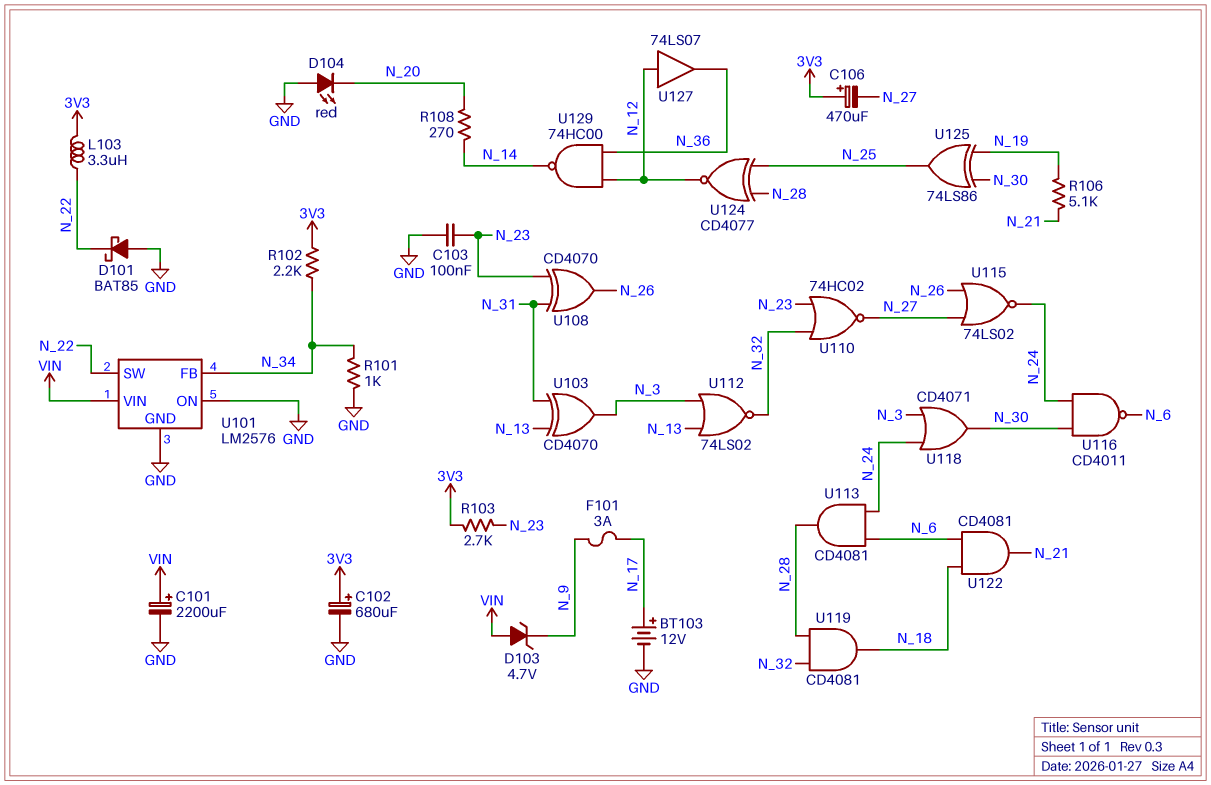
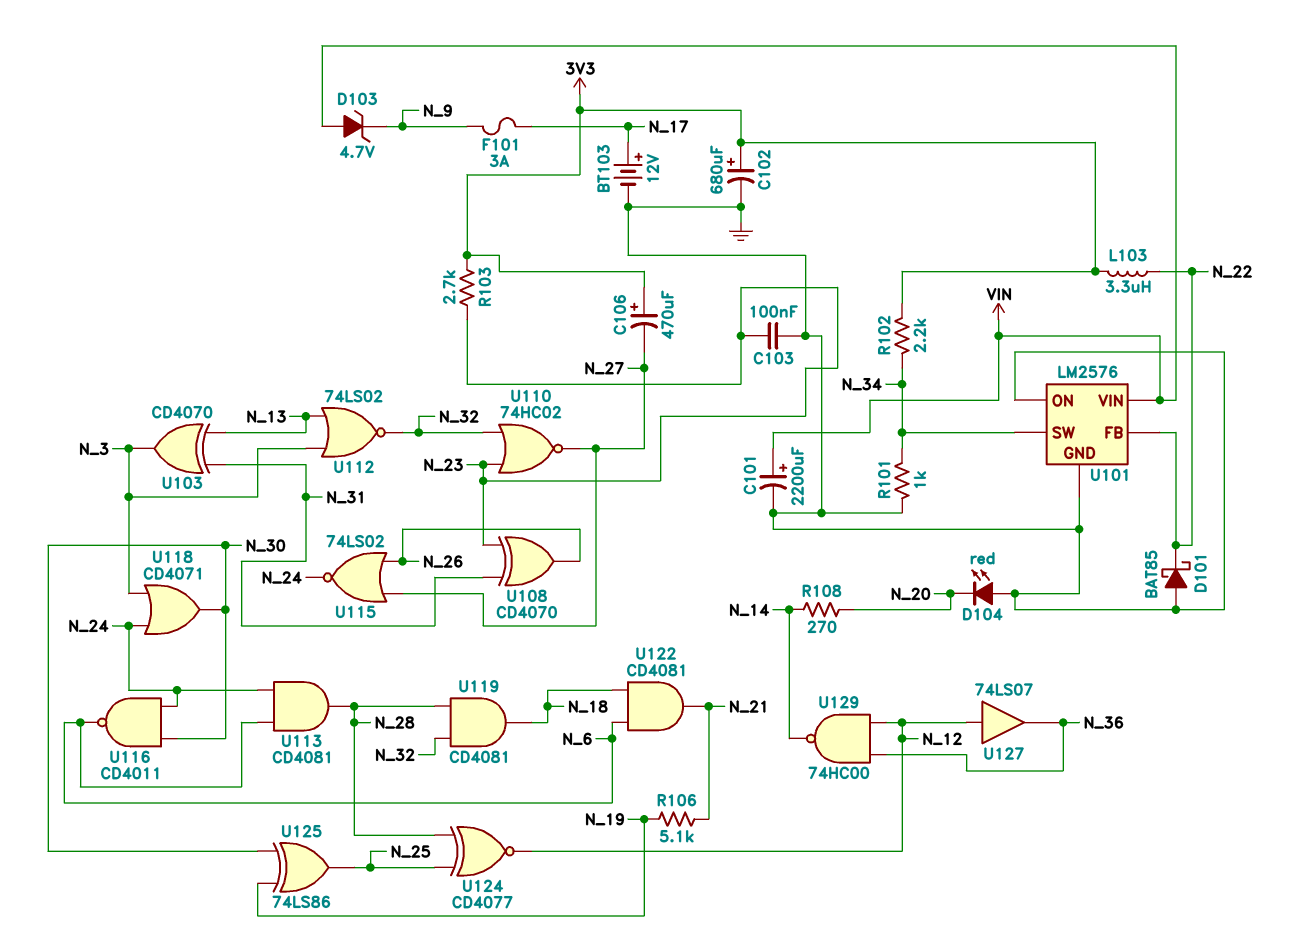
U101 pin FB: N_34 -> N_22
U101 pin SW: N_22 -> N_34

